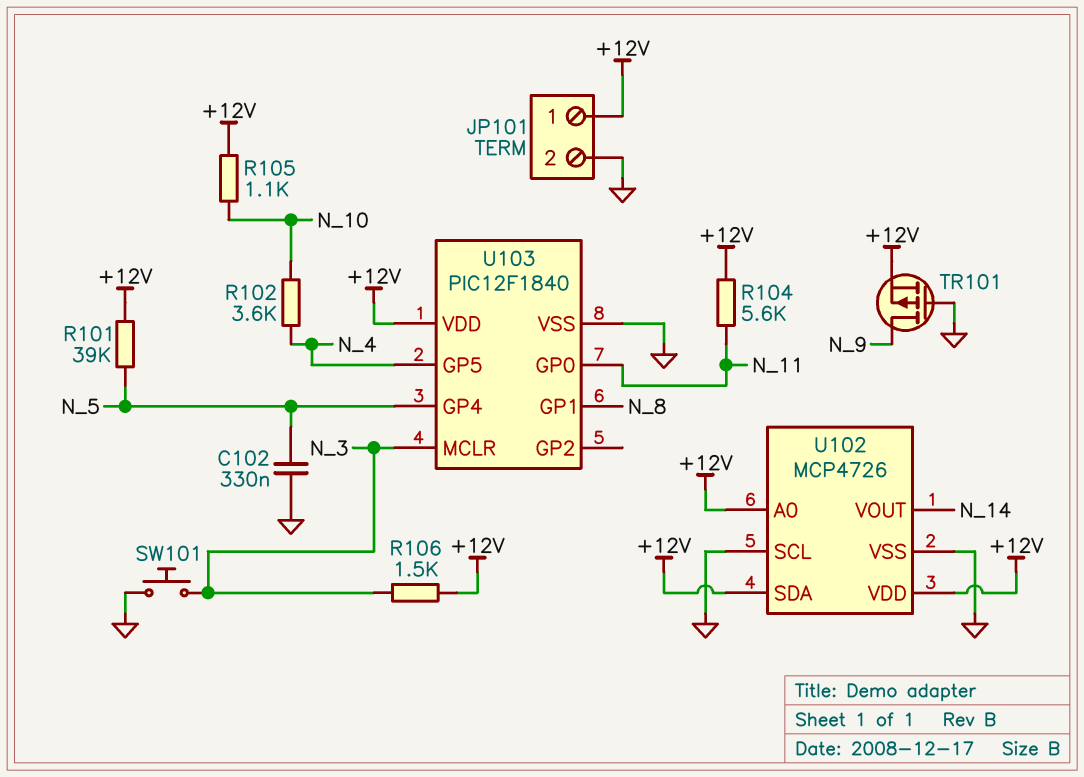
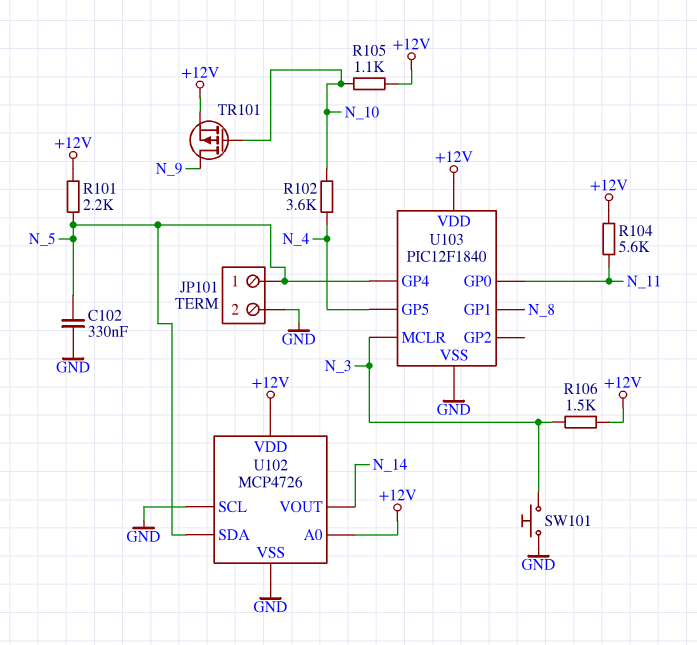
JP101 pin 1: +12V -> N_5
R101: 39k (+12V, N_5) -> 2.2k (+12V, N_5)
TR101: PMOS (G GND, D N_9, S +12V) -> PMOS (G N_10, D N_9, S +12V)
U102 pin SDA: +12V -> N_5

